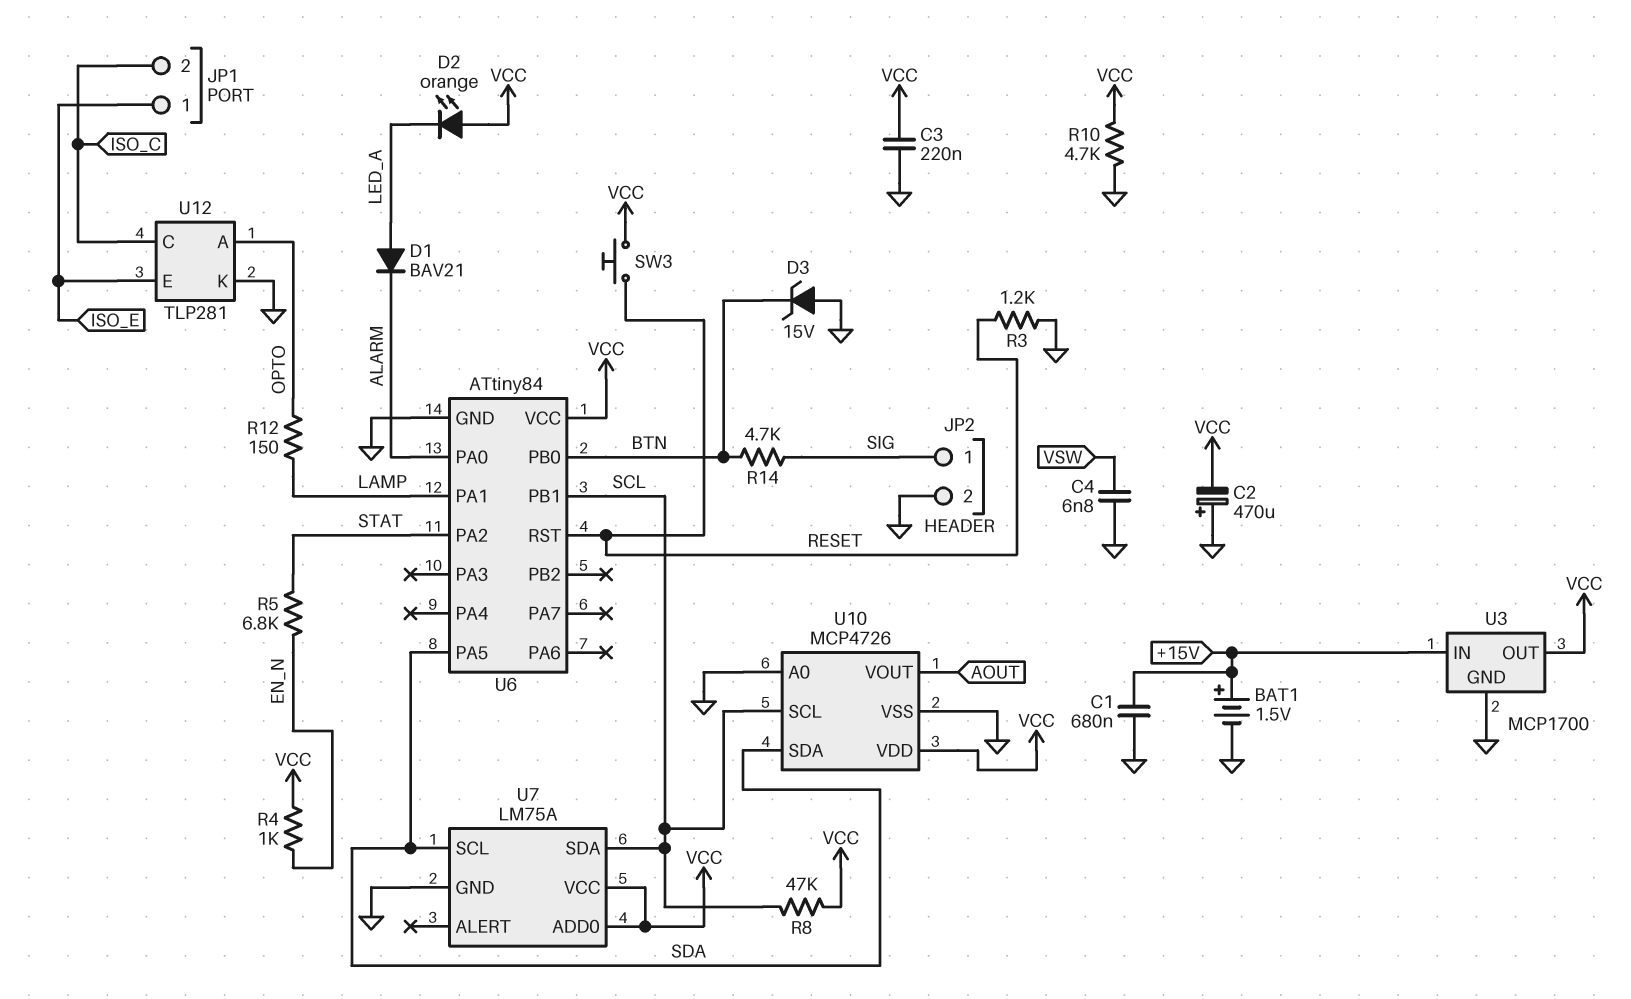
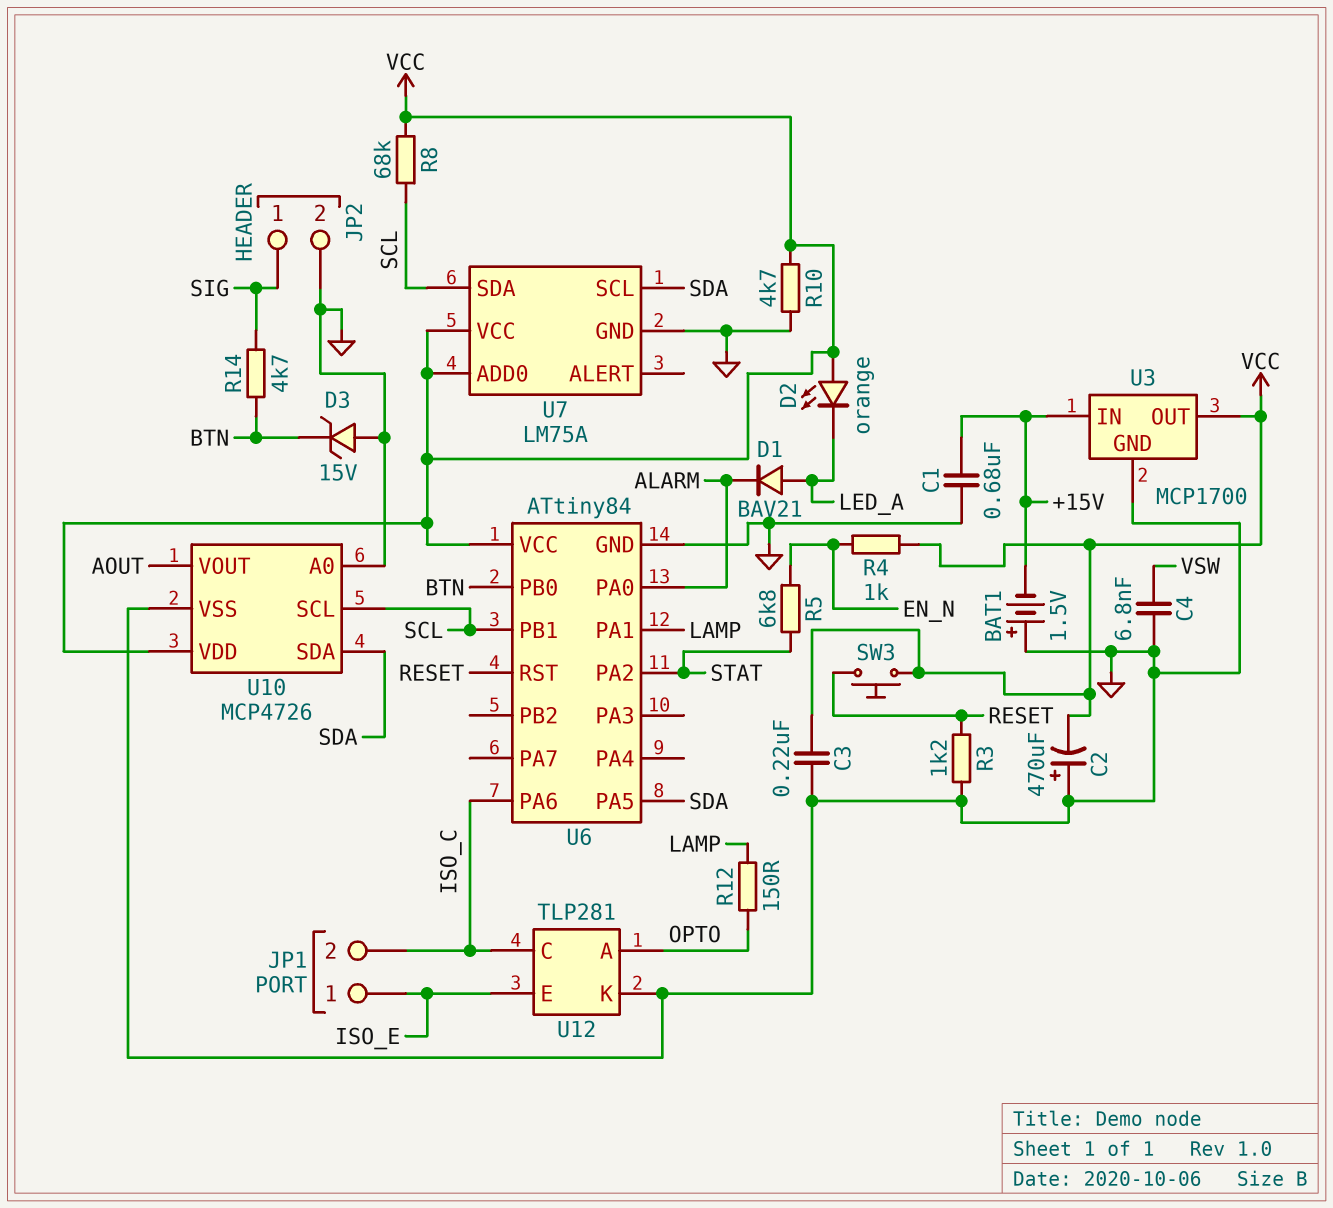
BAT1: 1.5V (plus +15V, minus GND) -> 1.5V (plus GND, minus +15V)
R8: 47k (SCL, VCC) -> 68k (SCL, VCC)
U6 pin PA6: none -> ISO_C

